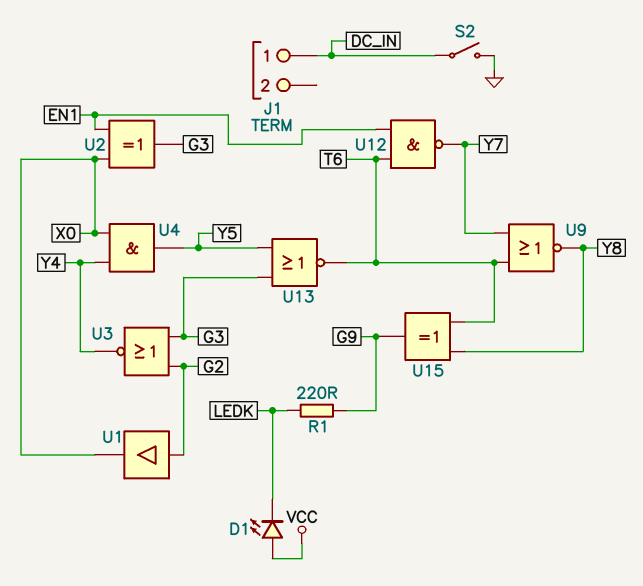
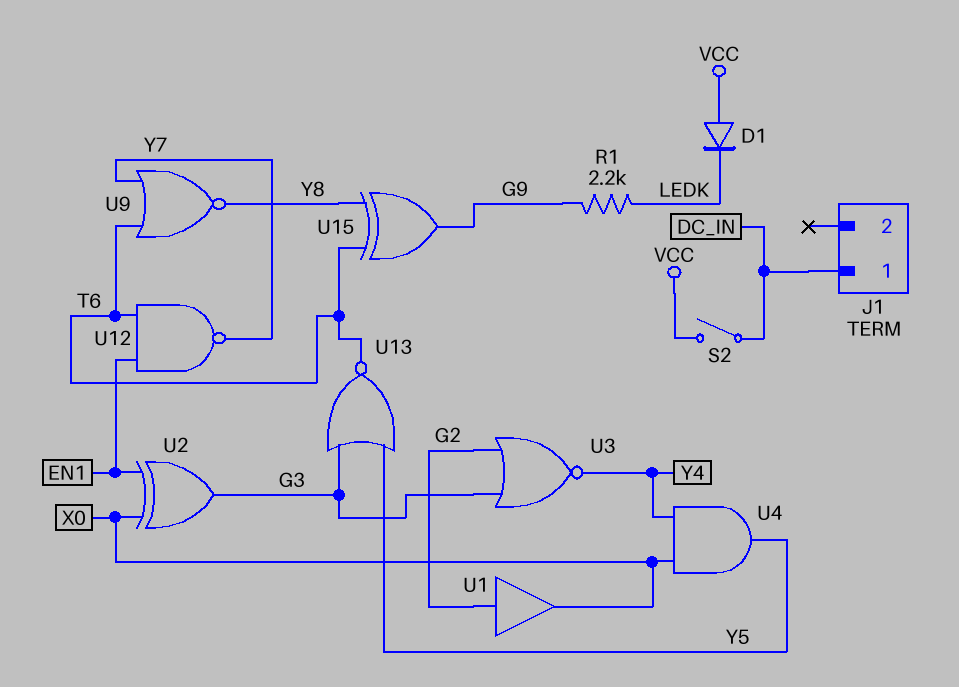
D1: LED (A VCC, K LEDK) -> diode (A VCC, K LEDK)
R1: 220 (G9, LEDK) -> 2.2k (G9, LEDK)
S2: switch (DC_IN, GND) -> switch (DC_IN, VCC)

